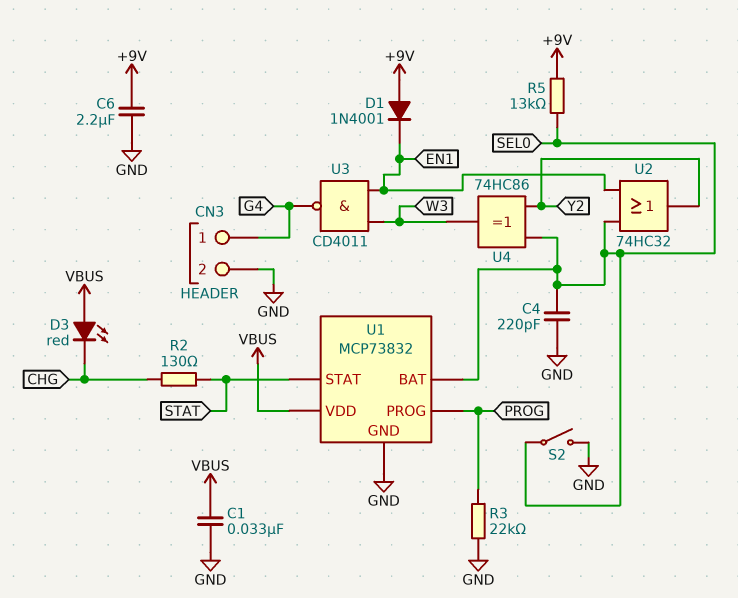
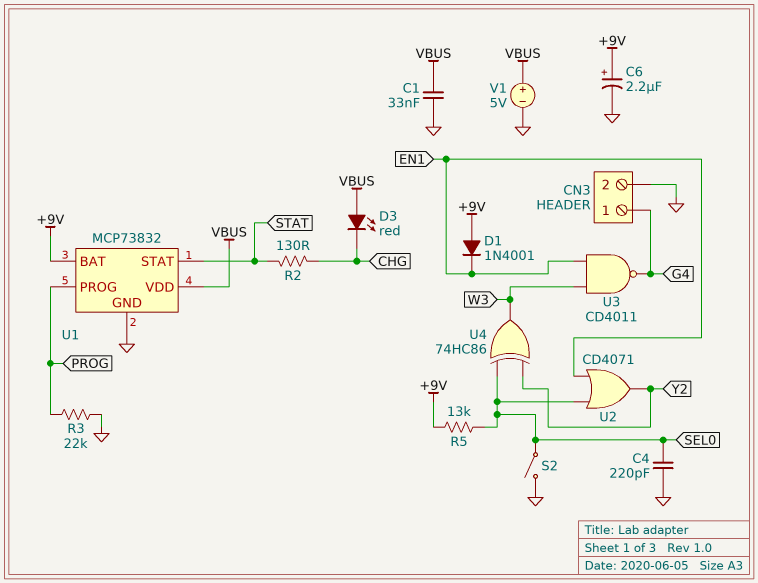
C6: 2.2uF (+9V, GND) -> 2.2uF (plus +9V, minus GND)
U1 pin BAT: SEL0 -> +9V
U2: OR 74HC32 (in EN1, in SEL0, out Y2) -> OR CD4071 (in EN1, in SEL0, out Y2)
V1: none -> 5V (plus VBUS, minus GND)

